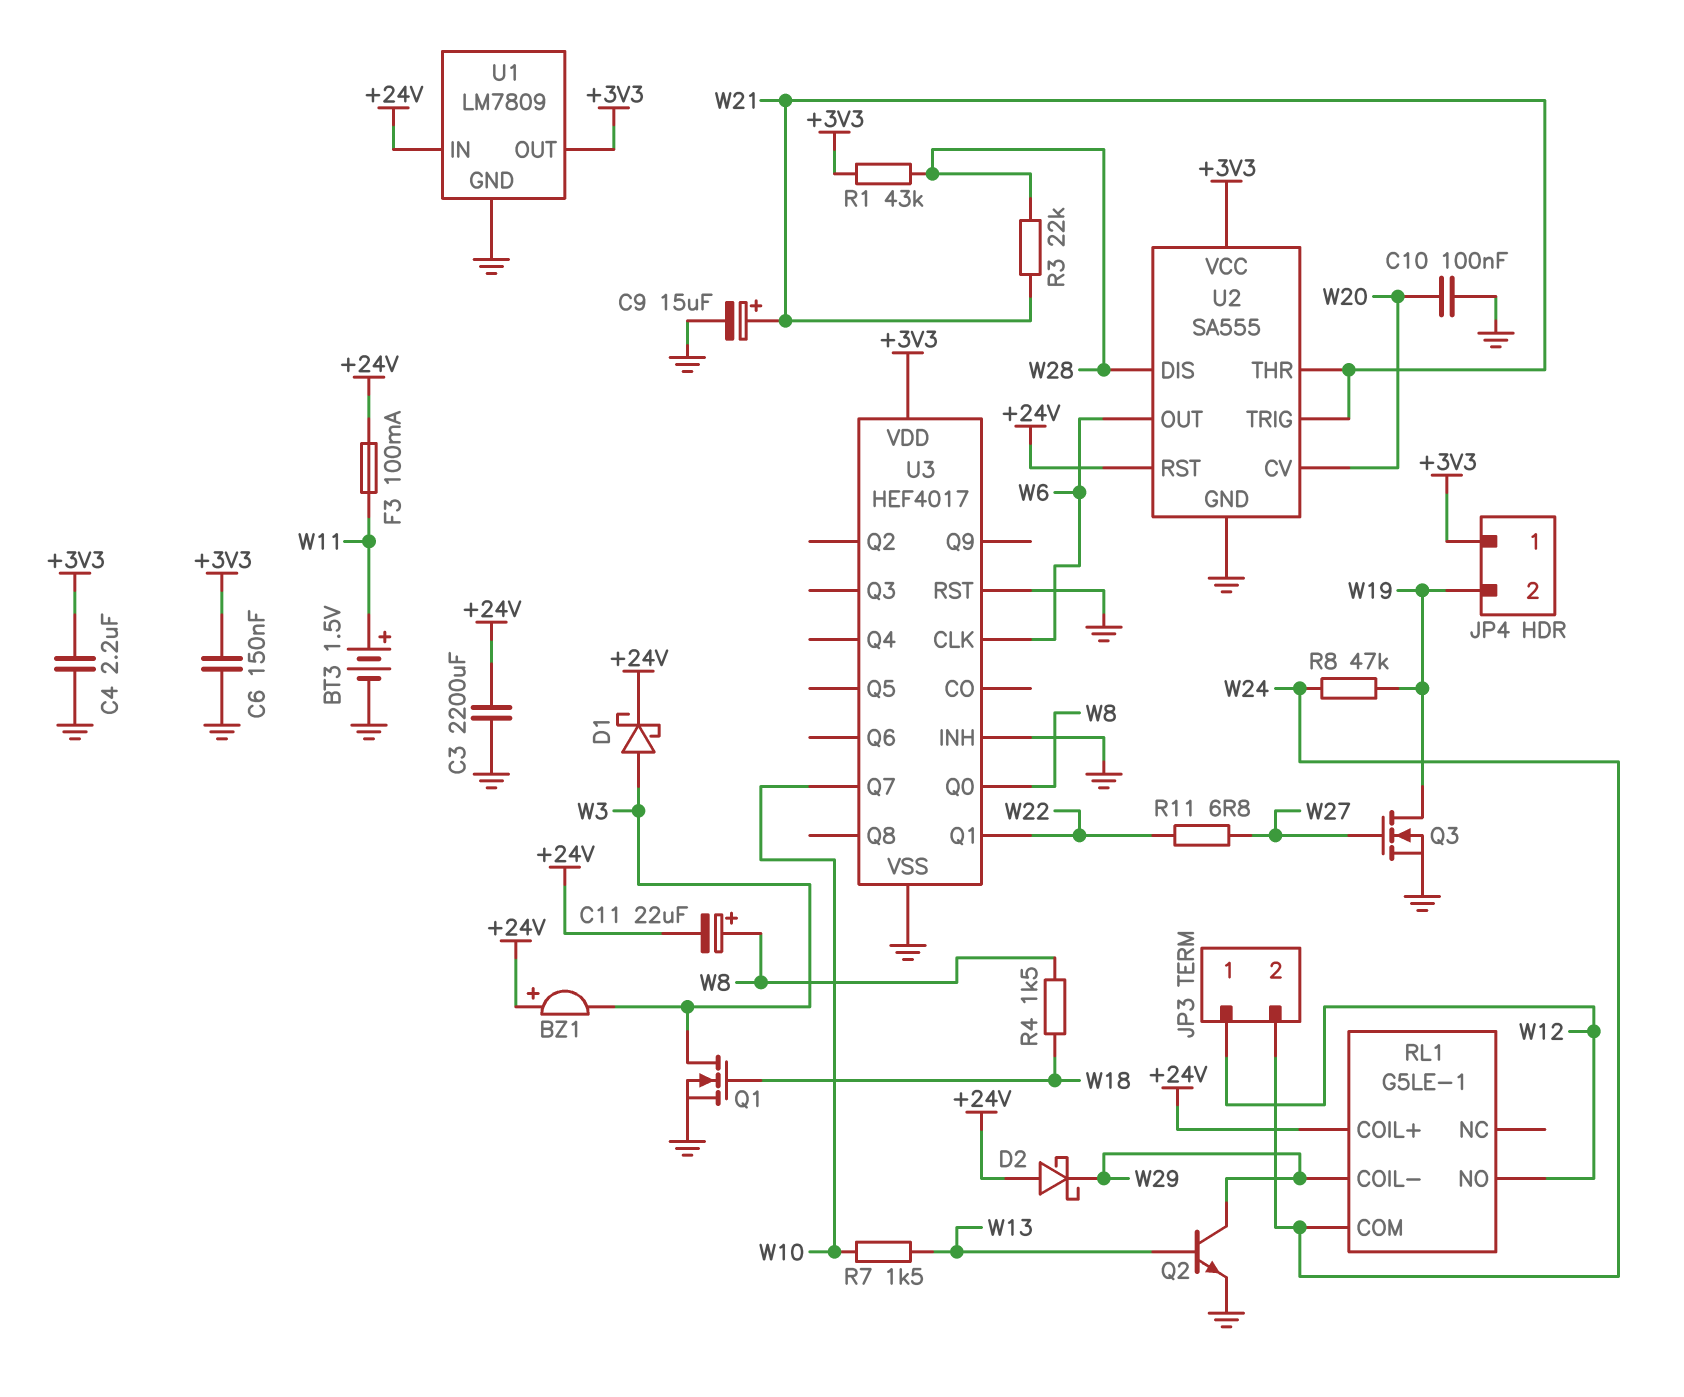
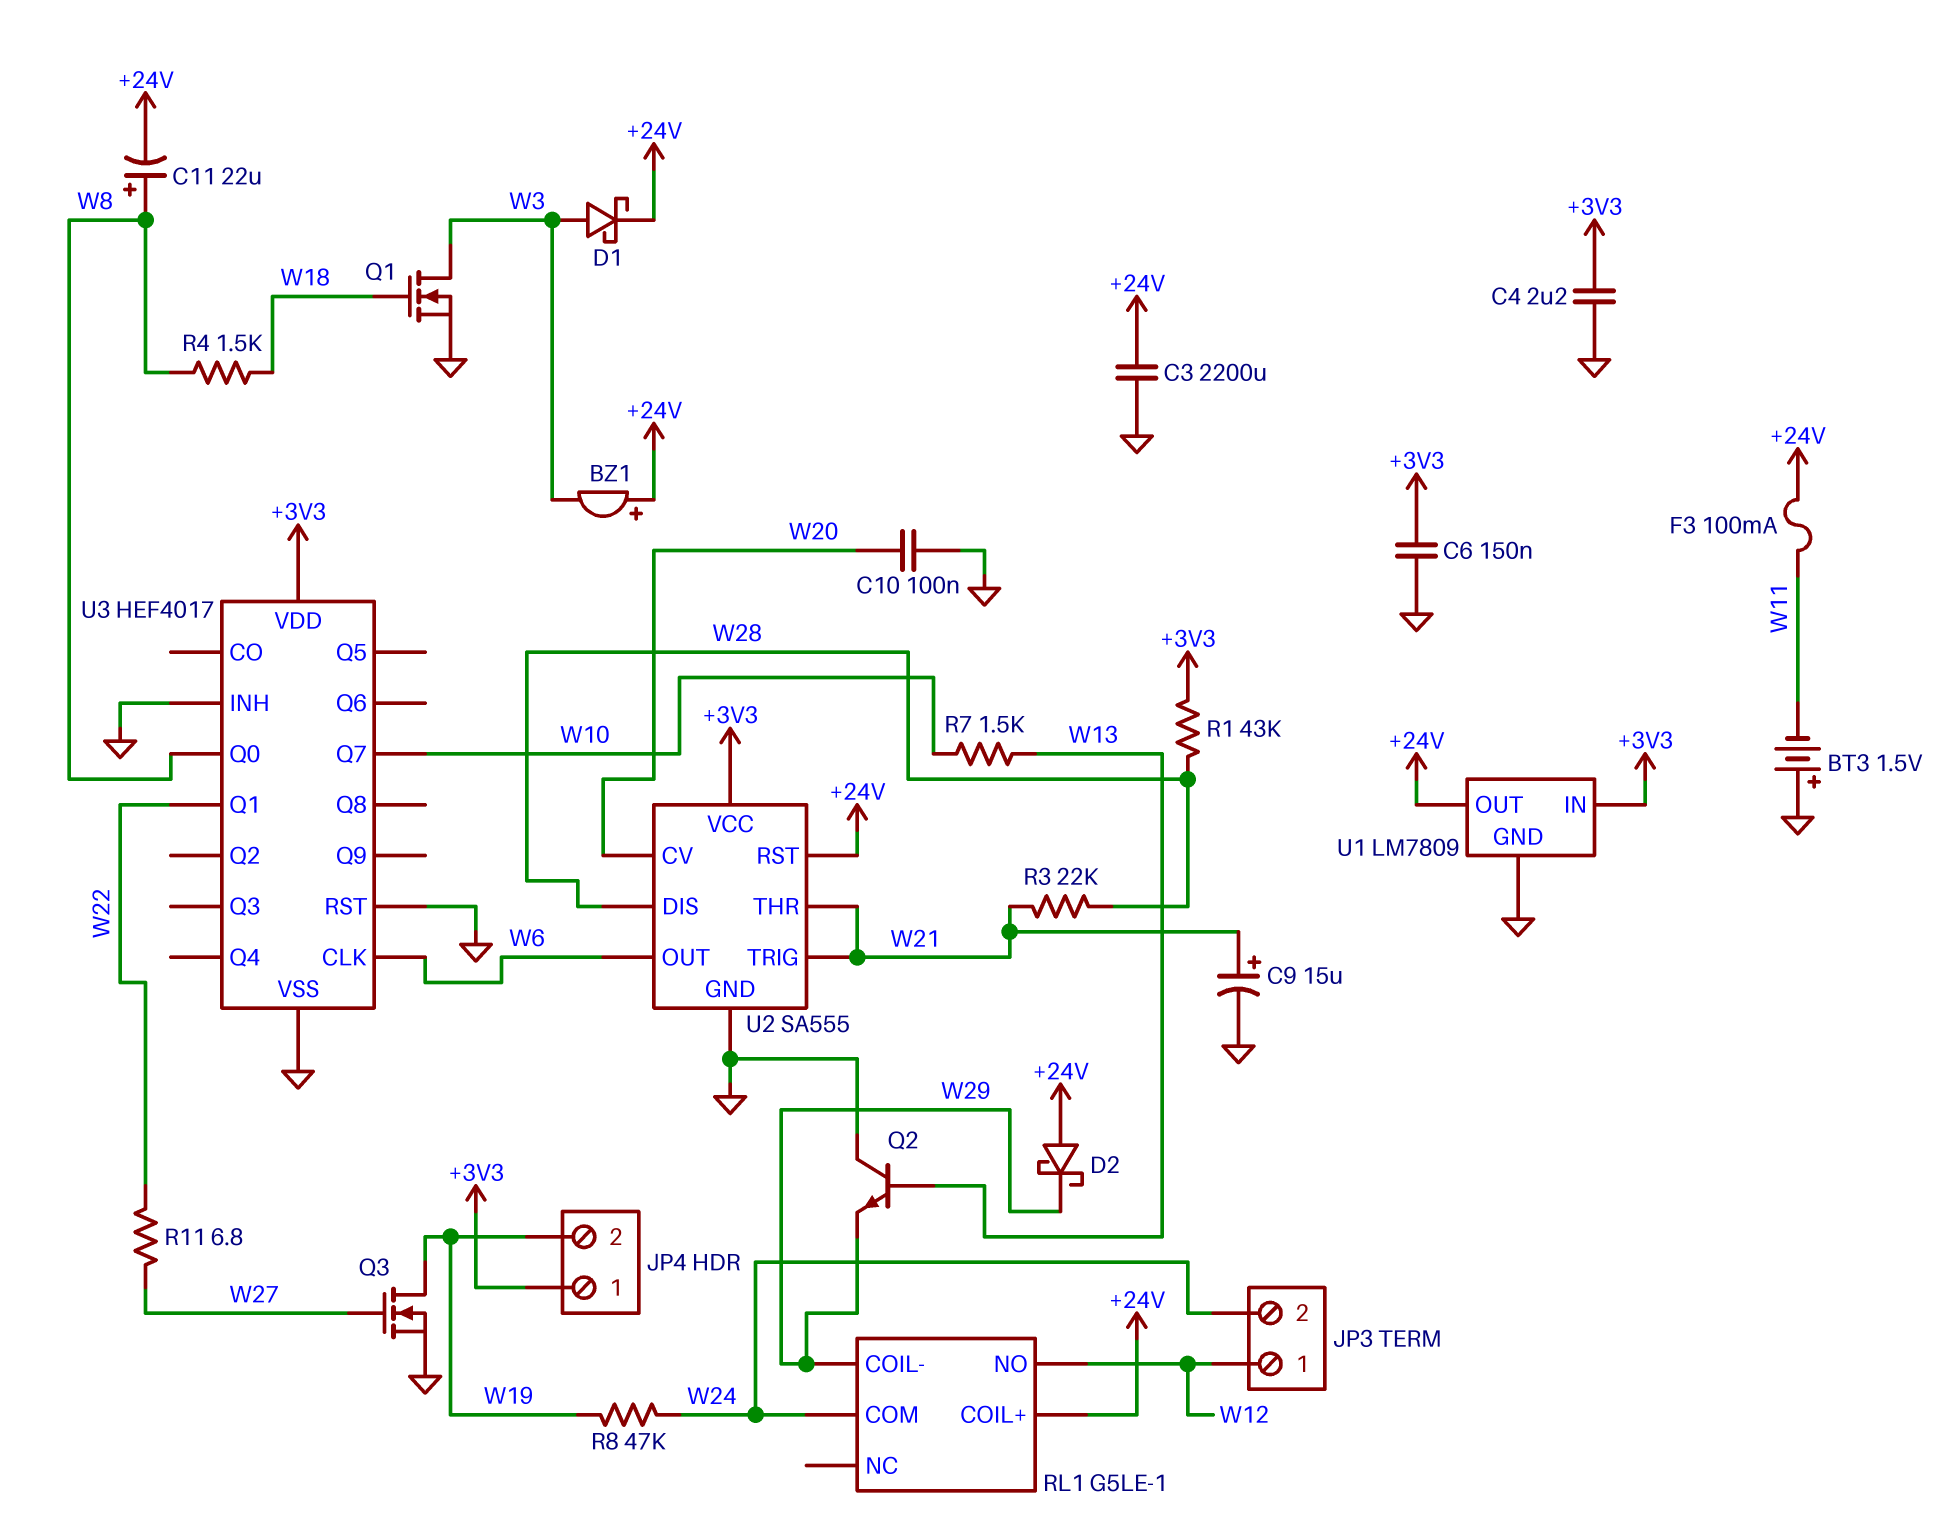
BT3: 1.5V (plus W11, minus GND) -> 1.5V (plus GND, minus W11)
Q2: NPN (B W13, C W29, E GND) -> NPN (B W13, C GND, E W29)
U1 pin IN: +24V -> +3V3
U1 pin OUT: +3V3 -> +24V

